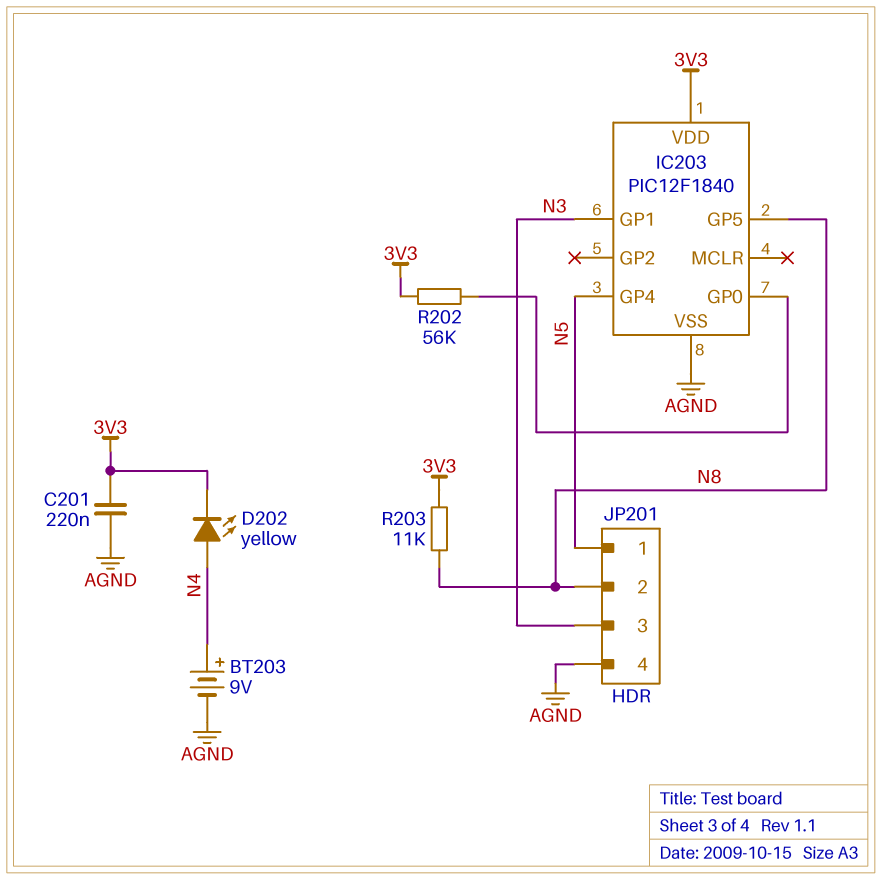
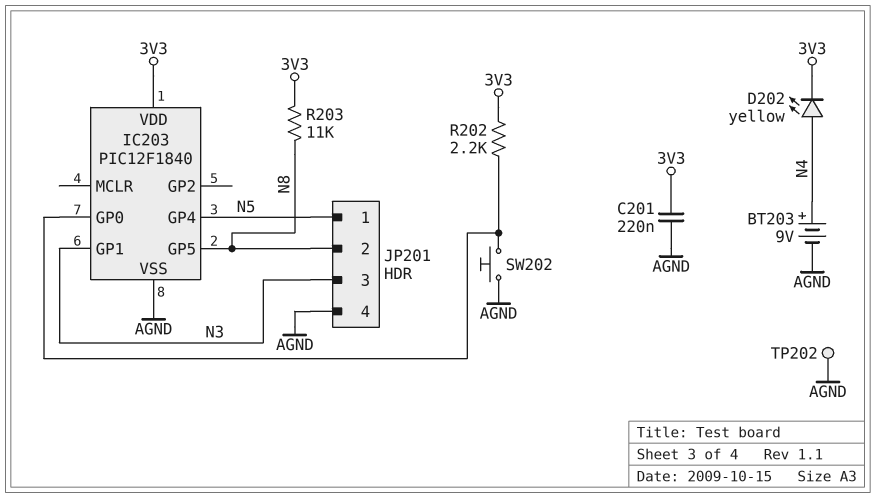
R202: 56k (3V3, IC203/GP0) -> 2.2k (3V3, IC203/GP0)
SW202: none -> button (AGND, IC203/GP0)
TP202: none -> test point (AGND)

